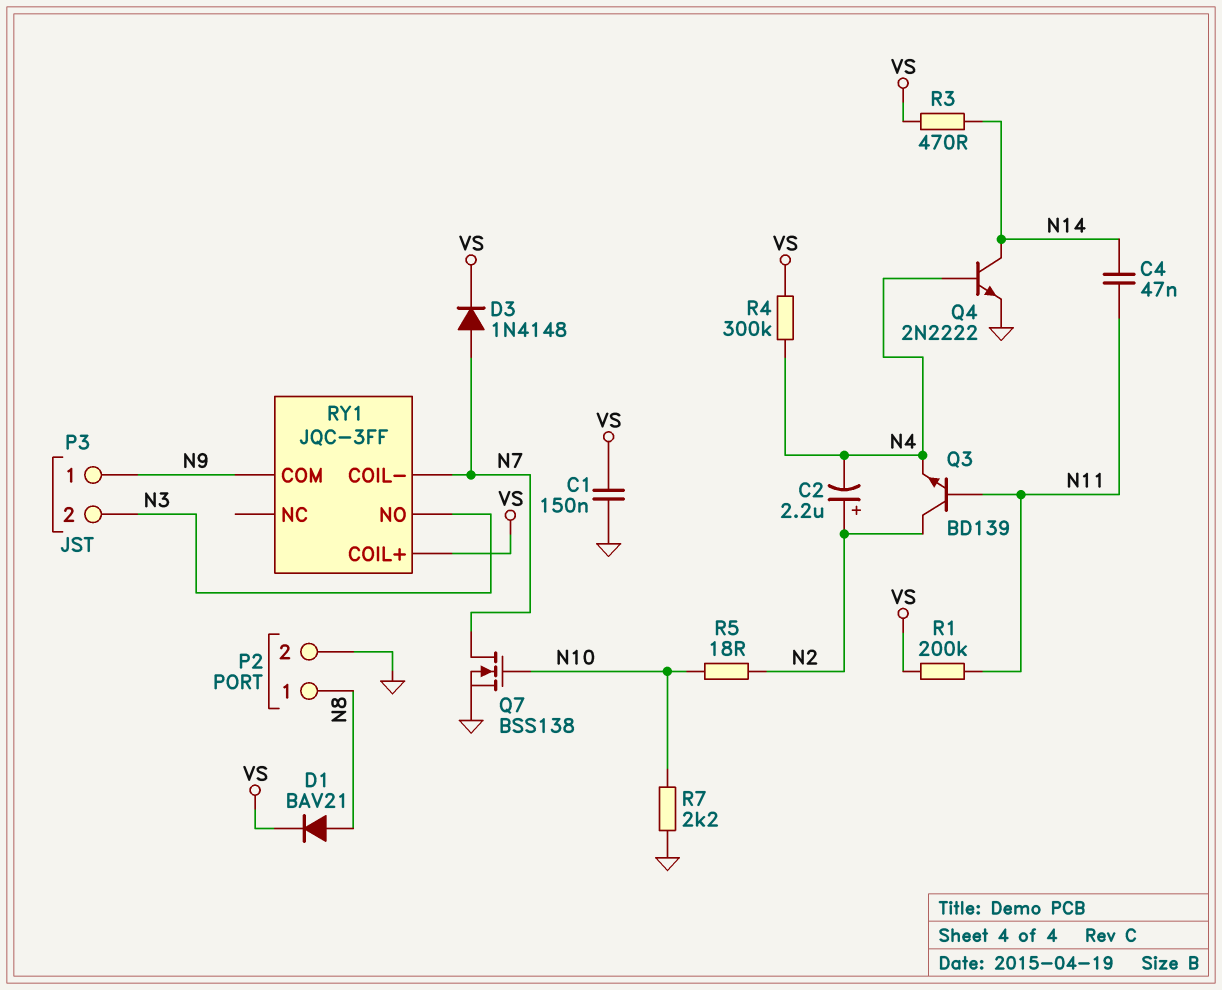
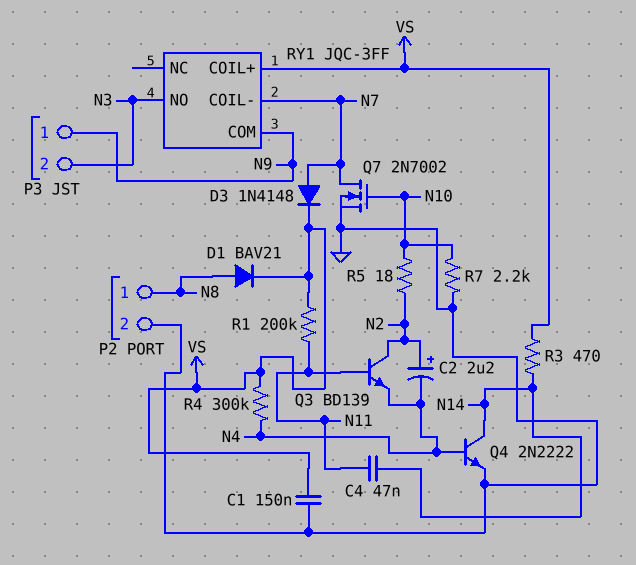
Q7: NMOS BSS138 (G N10, D N7, S GND) -> NMOS 2N7002 (G N10, D N7, S GND)

